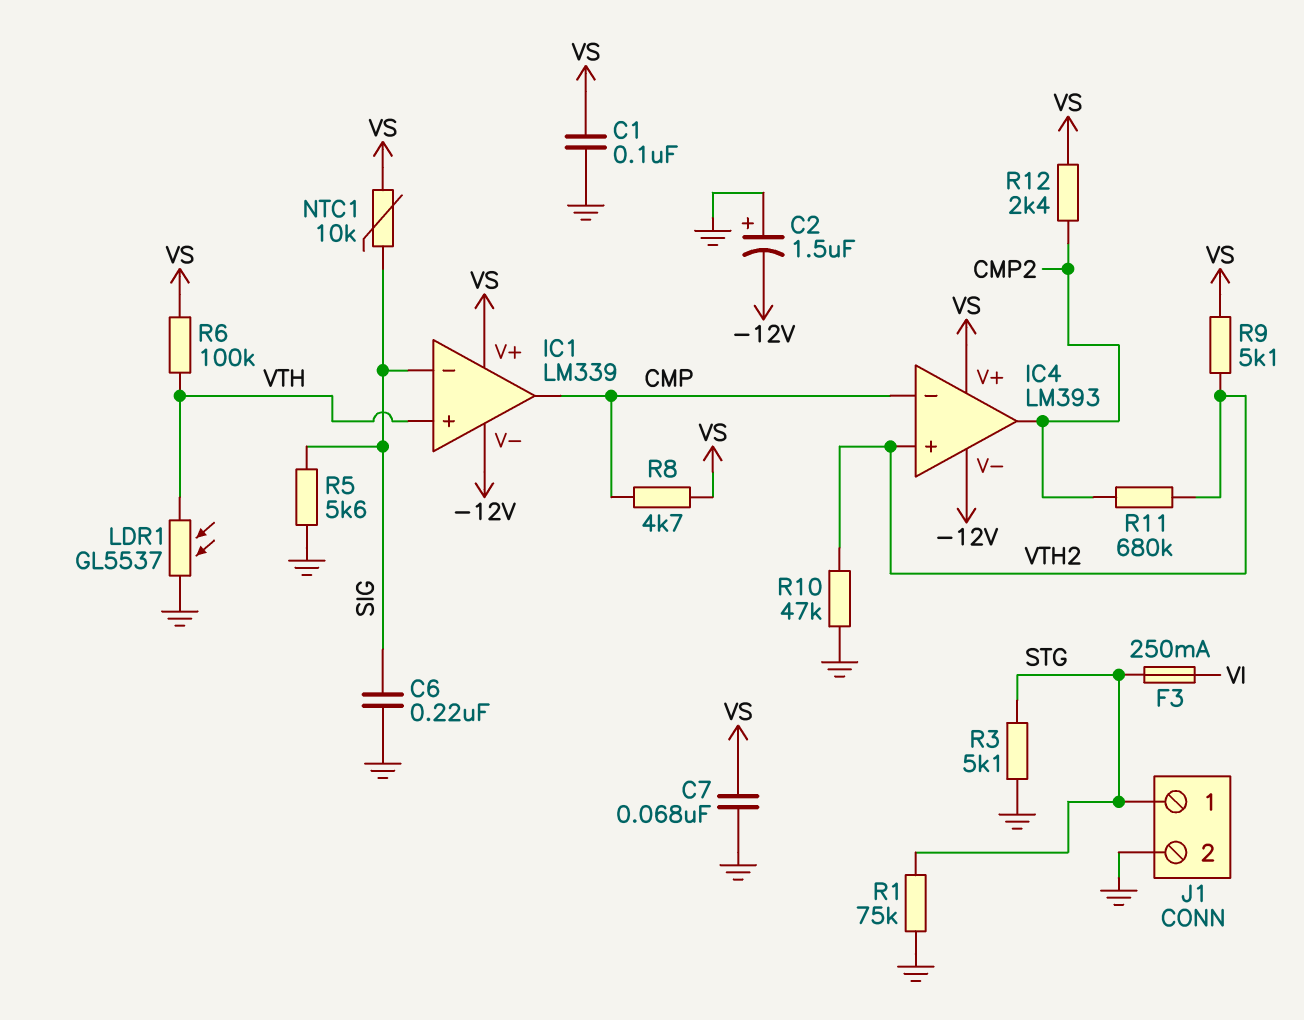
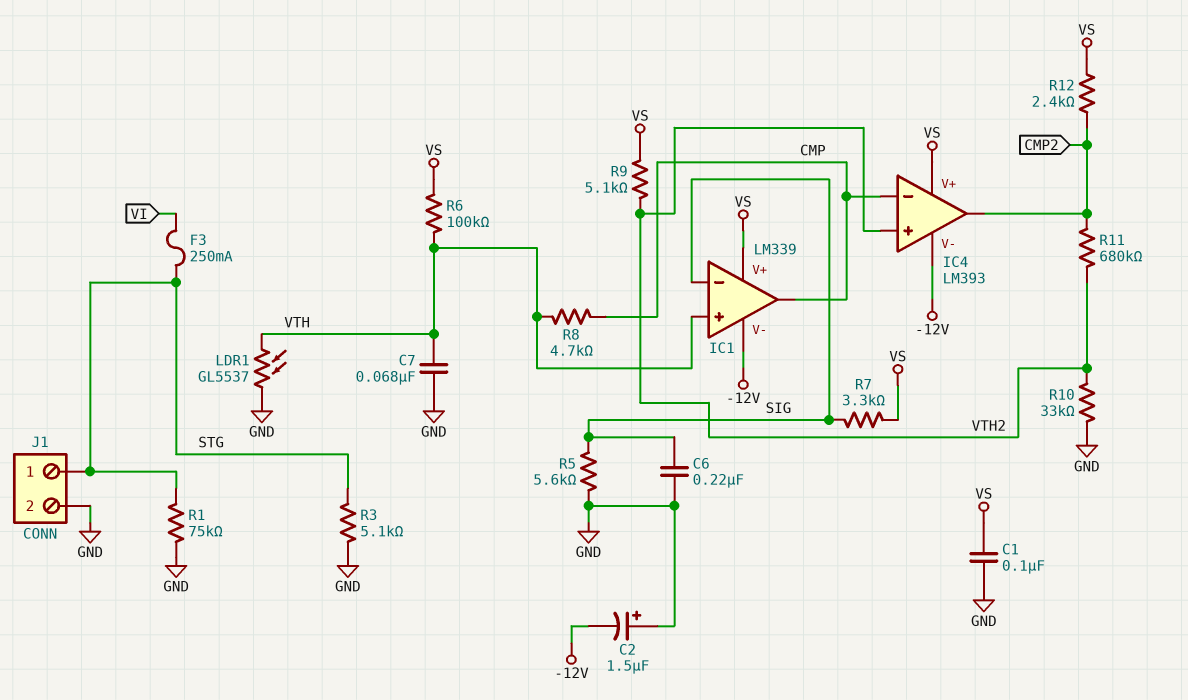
C7: 68nF (GND, VS) -> 68nF (GND, VTH)
NTC1: 10k (SIG, VS) -> none
R7: none -> 3.3k (SIG, VS)
R8: 4.7k (CMP, VS) -> 4.7k (CMP, VTH)
R10: 47k (GND, VTH2) -> 33k (GND, VTH2)

